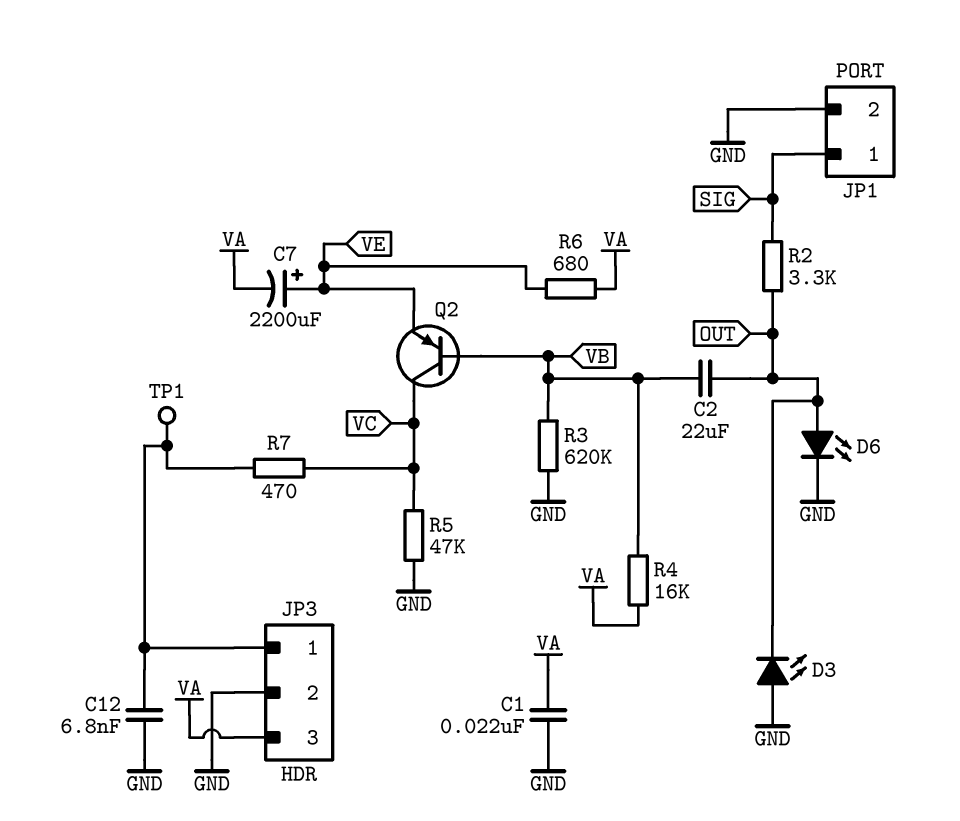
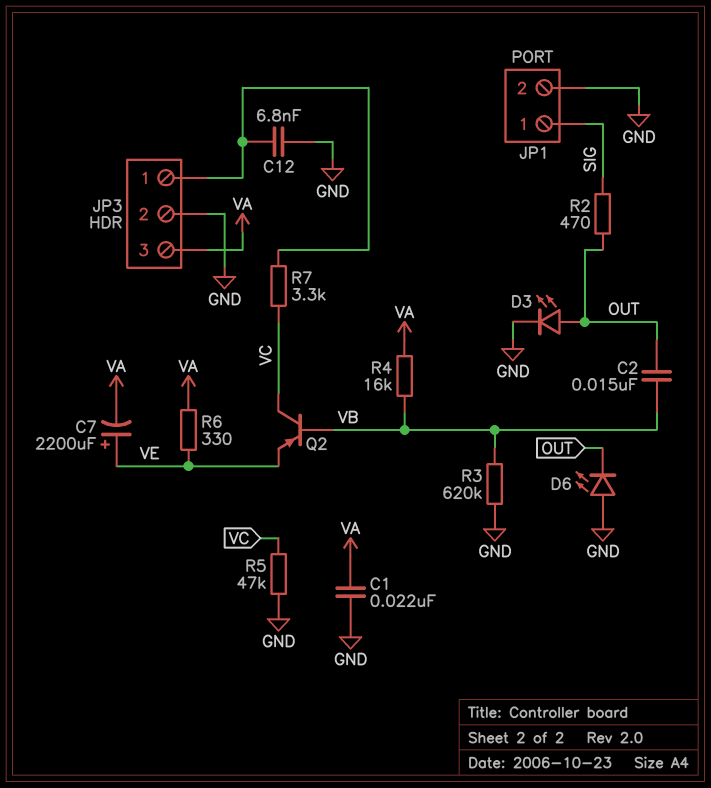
C2: 22uF (OUT, VB) -> 15nF (OUT, VB)
D3: LED (A GND, K OUT) -> LED (A OUT, K GND)
D6: LED (A OUT, K GND) -> LED (A GND, K OUT)
R2: 3.3k (OUT, SIG) -> 470 (OUT, SIG)
R6: 680 (VA, VE) -> 330 (VA, VE)
R7: 470 (JP3/1, VC) -> 3.3k (JP3/1, VC)
TP1: test point (JP3/1) -> none

